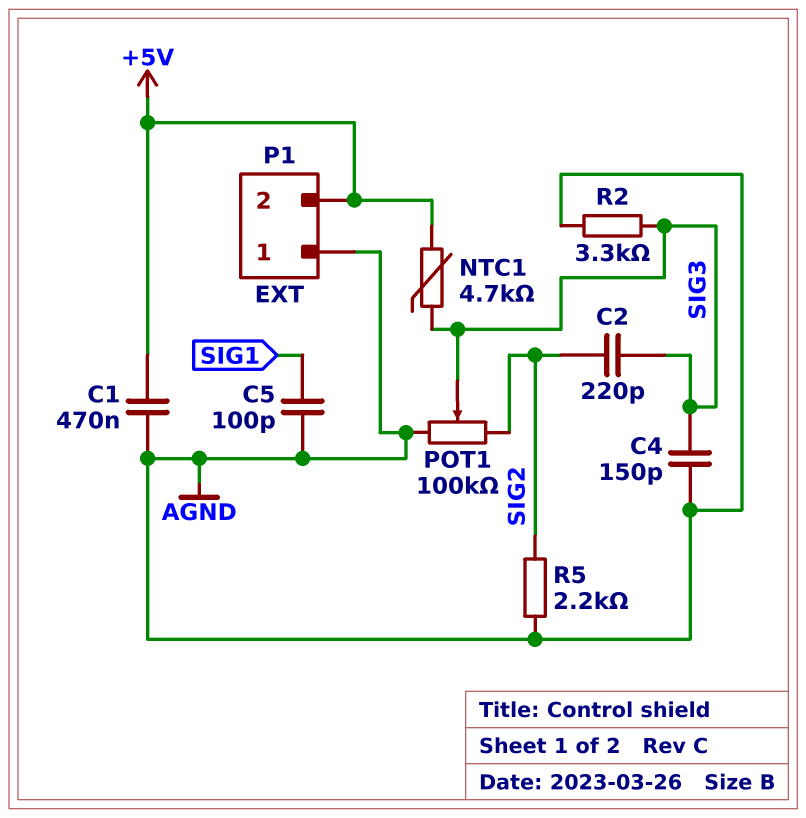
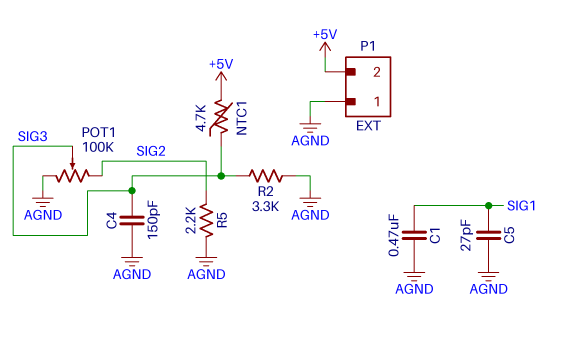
C1: 470nF (+5V, AGND) -> 470nF (AGND, SIG1)
C2: 220pF (SIG2, SIG3) -> none
C5: 100pF (AGND, SIG1) -> 27pF (AGND, SIG1)

